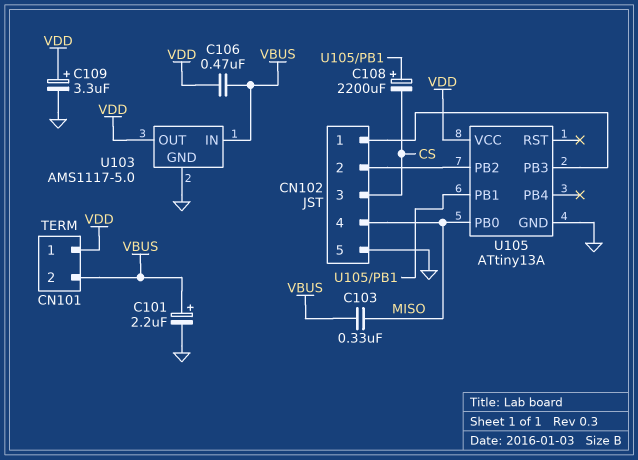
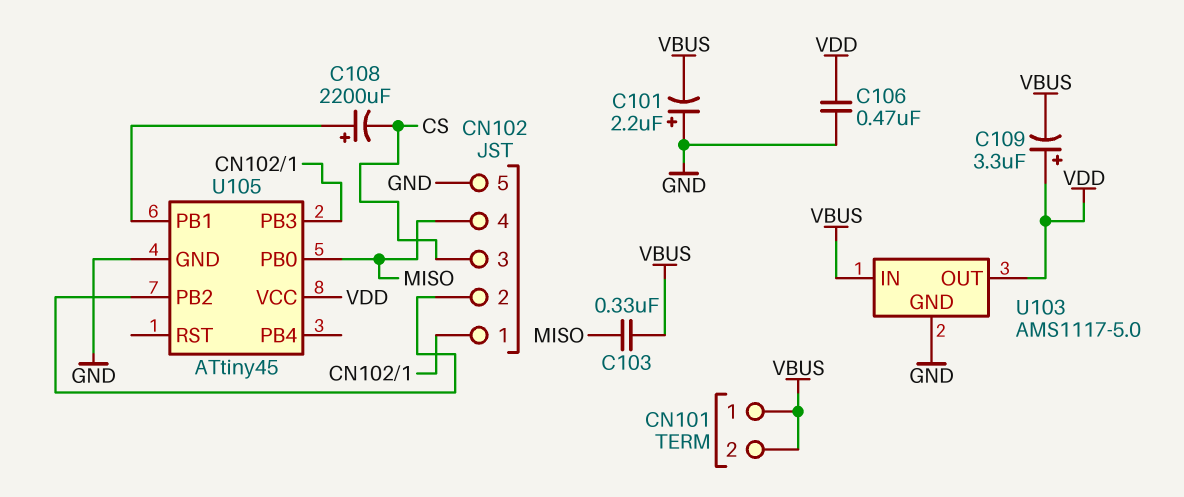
C101: 2.2uF (plus VBUS, minus GND) -> 2.2uF (plus GND, minus VBUS)
C106: 470nF (VBUS, VDD) -> 470nF (GND, VDD)
C109: 3.3uF (plus VDD, minus GND) -> 3.3uF (plus VDD, minus VBUS)
CN101 pin 1: VDD -> VBUS
U105: ATtiny13A -> ATtiny45

